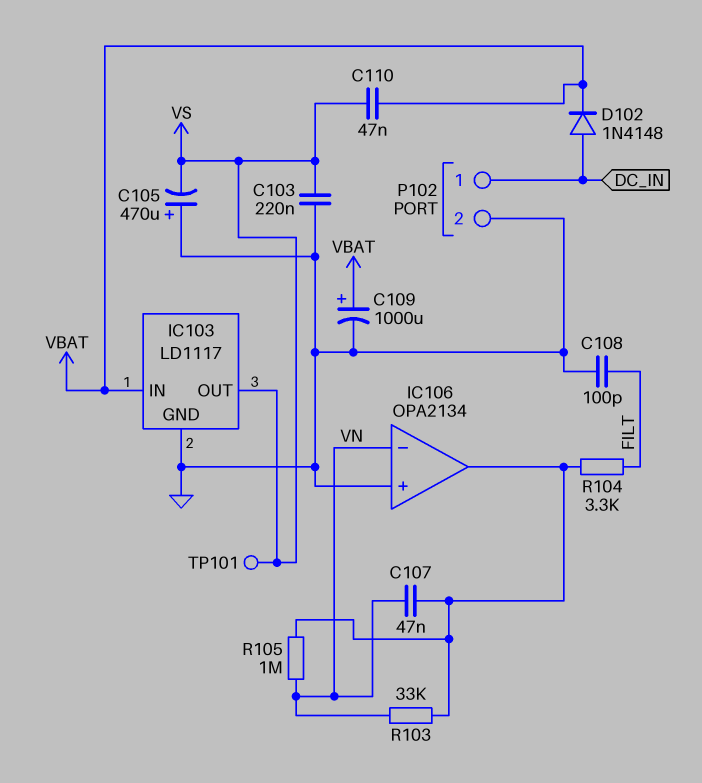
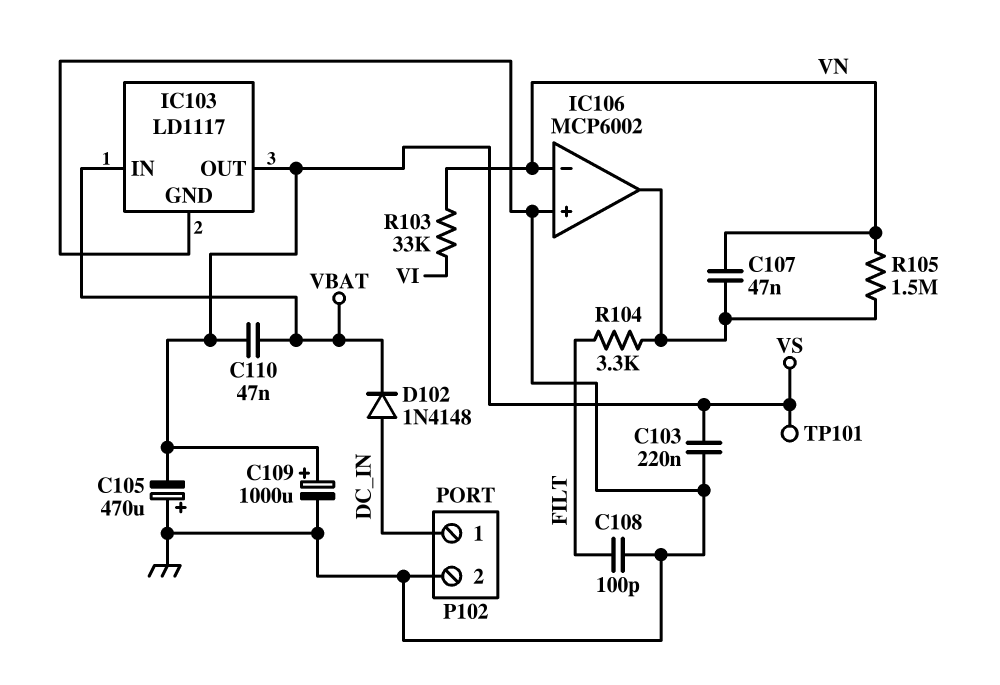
C109: 1000uF (plus VBAT, minus GND) -> 1000uF (plus VS, minus GND)
IC106: OPA2134 -> MCP6002
R103: 33k (IC106/out, VN) -> 33k (VI, VN)
R105: 1M (IC106/out, VN) -> 1.5M (IC106/out, VN)

